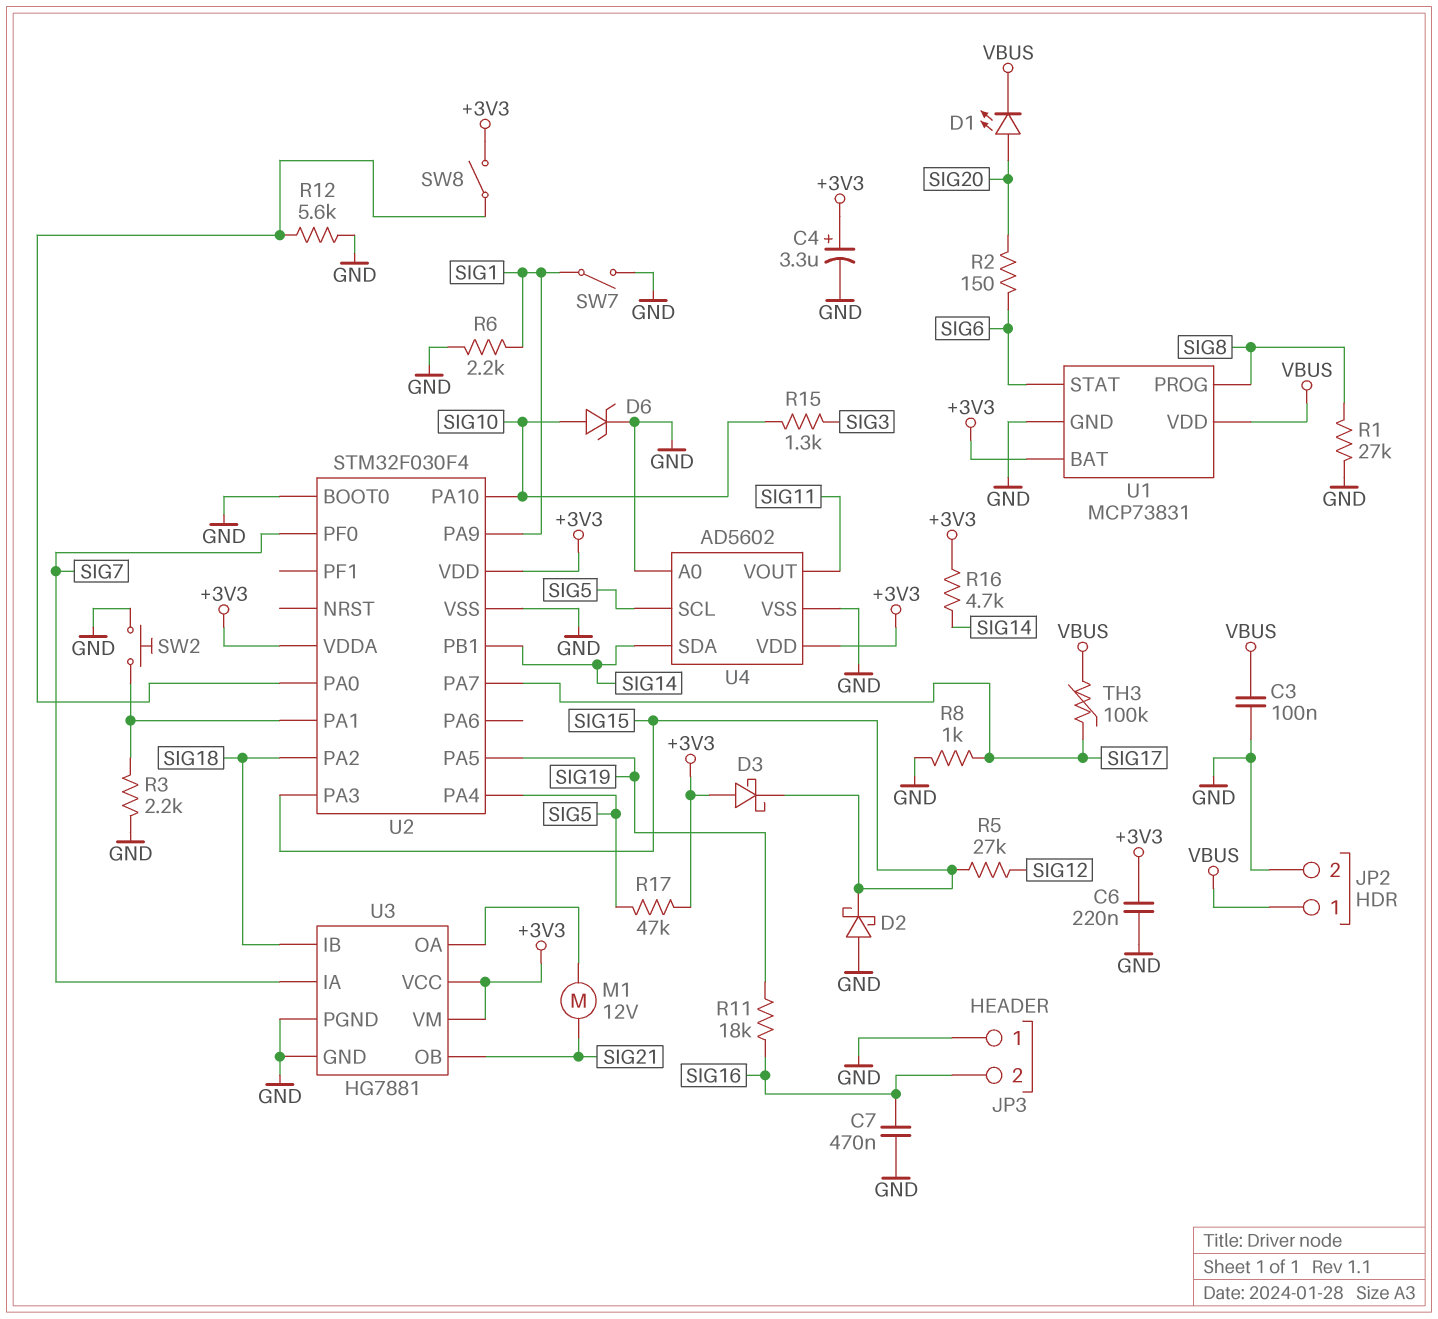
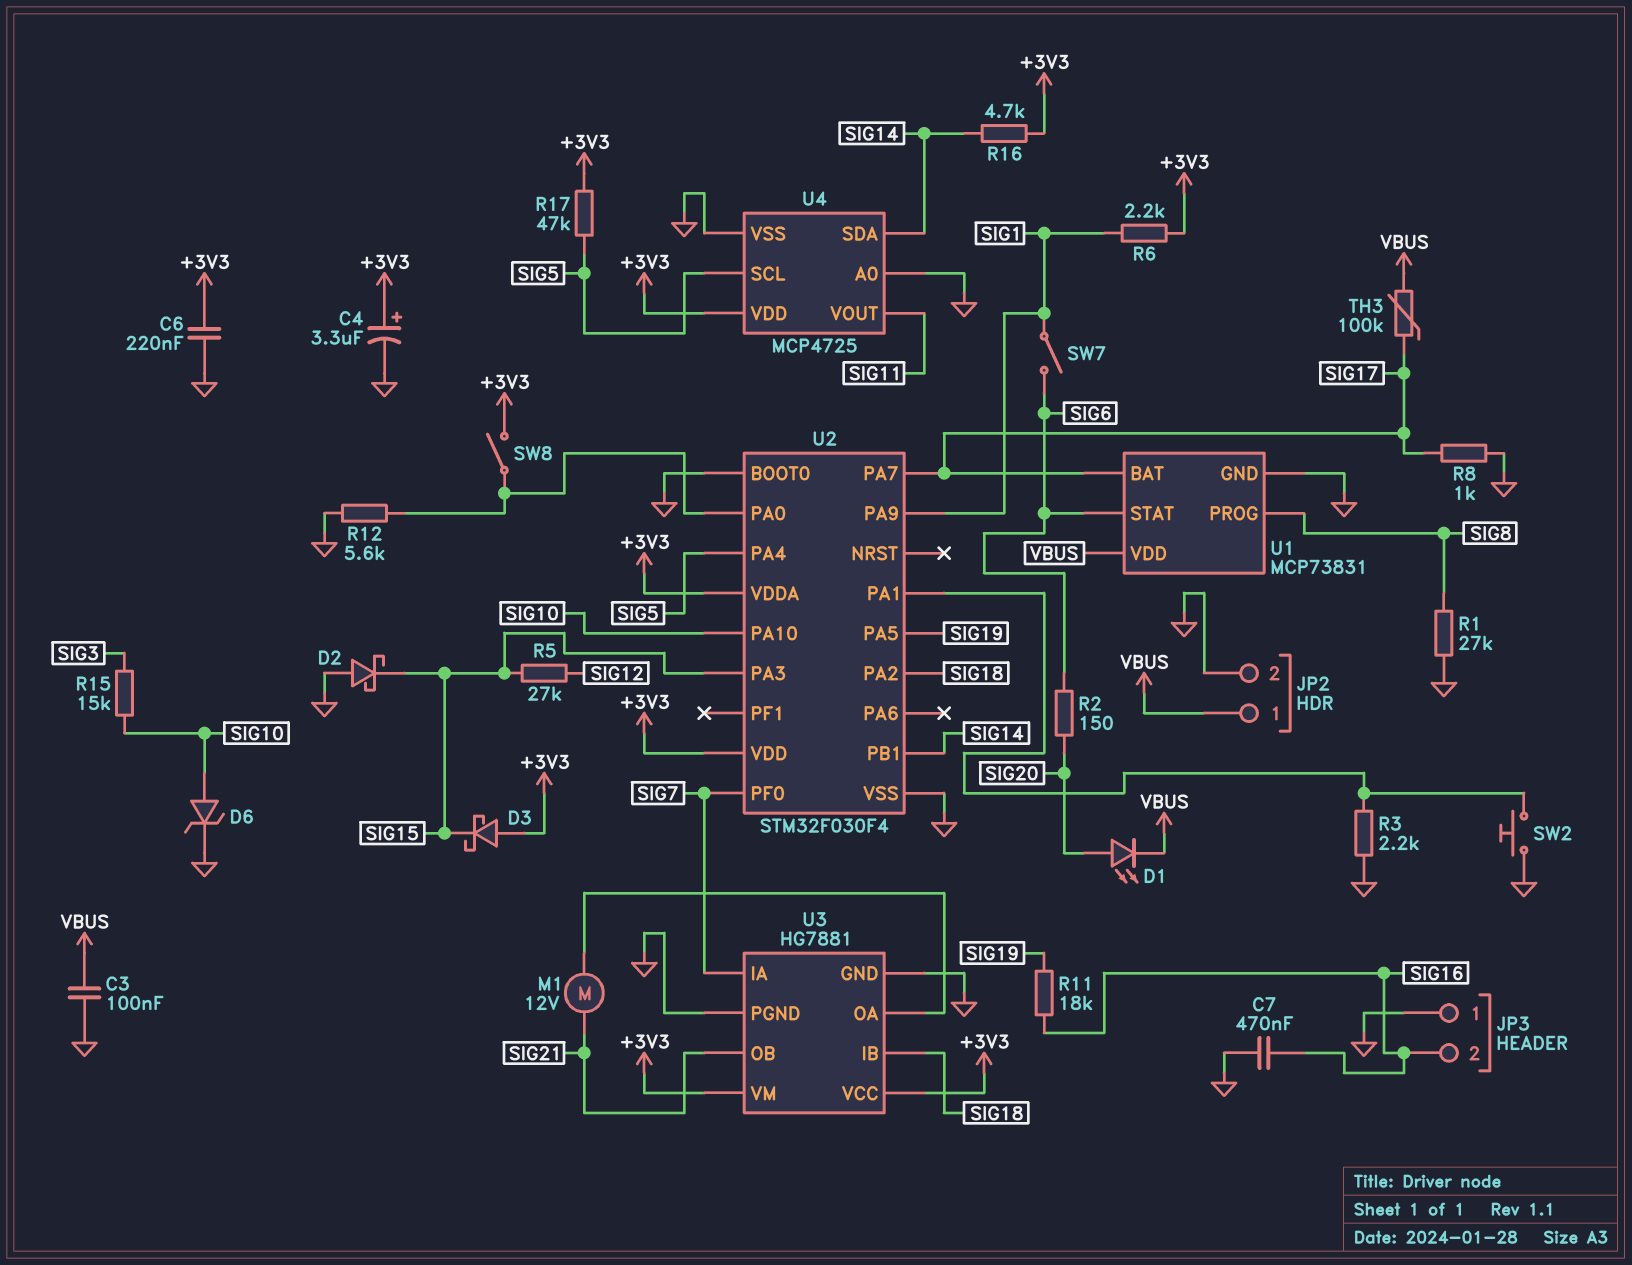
R6: 2.2k (GND, SIG1) -> 2.2k (+3V3, SIG1)
R15: 1.3k (SIG3, SIG10) -> 15k (SIG3, SIG10)
SW7: switch (GND, SIG1) -> switch (SIG1, SIG6)
U1 pin BAT: +3V3 -> SIG17
U4: AD5602 -> MCP4725

